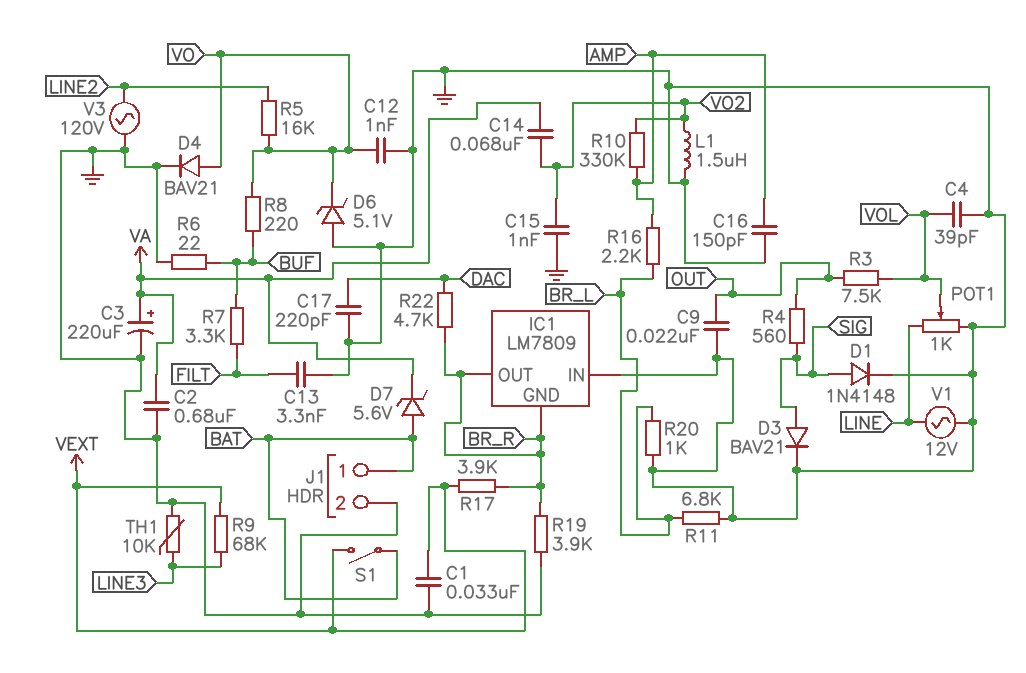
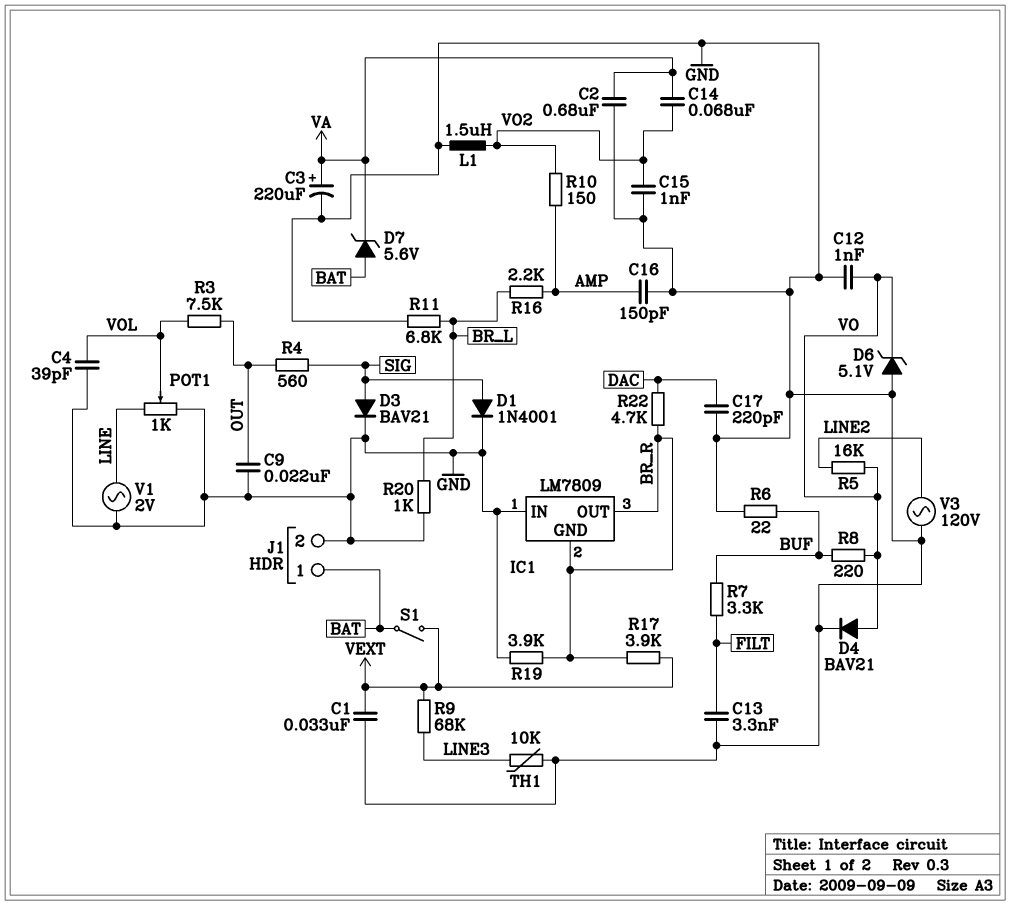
D1: diode 1N4148 (A SIG, K GND) -> diode 1N4001 (A SIG, K GND)
R10: 330k (AMP, VO2) -> 150 (AMP, VO2)
V1: AC 12V (GND, LINE) -> AC 2V (GND, LINE)

